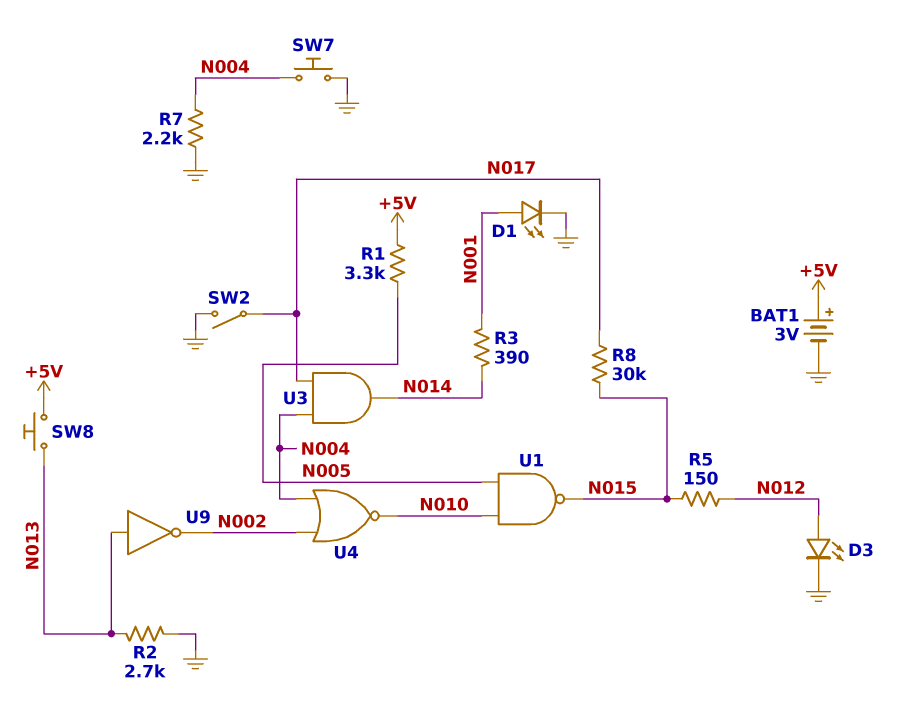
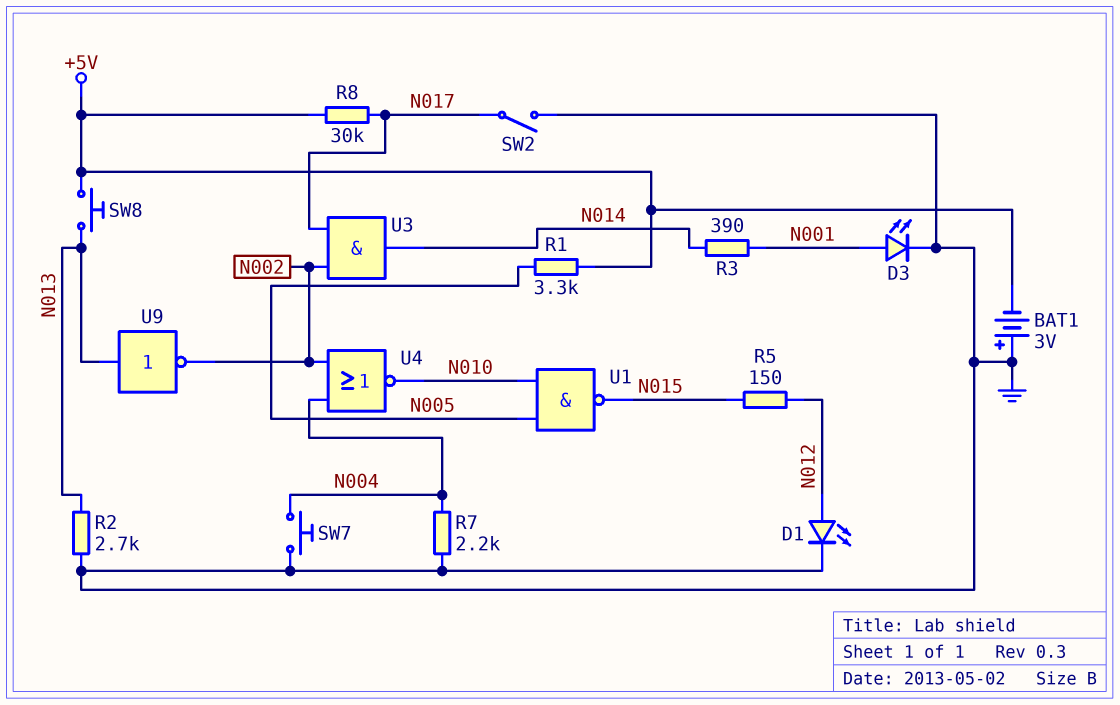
BAT1: 3V (plus +5V, minus GND) -> 3V (plus GND, minus +5V)
D1: LED (A N001, K GND) -> LED (A N012, K GND)
D3: LED (A N012, K GND) -> LED (A N001, K GND)
R8: 30k (N015, N017) -> 30k (+5V, N017)
U3: AND (in N004, in N017, out N014) -> AND (in N002, in N017, out N014)

